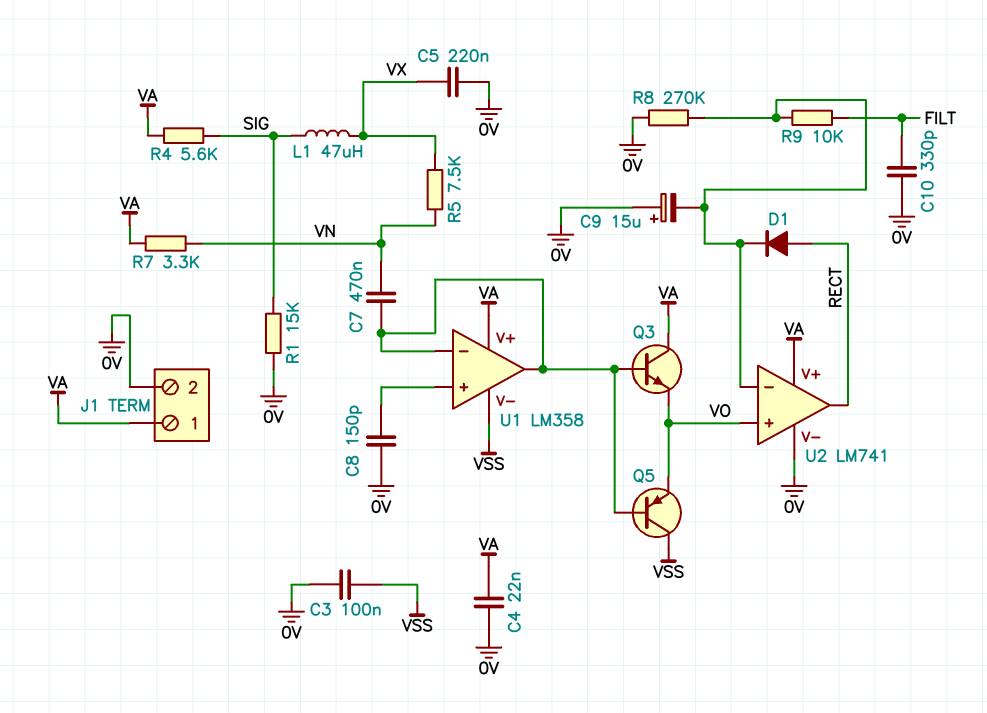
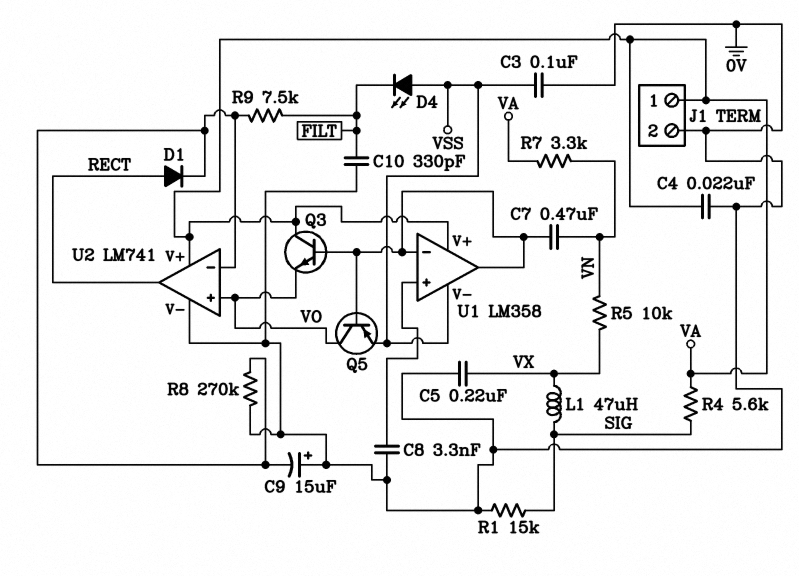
C8: 150pF (0V, U1/in+) -> 3.3nF (0V, U1/in+)
D4: none -> LED (A VSS, K FILT)
Q5: PNP (B U1/in-, C VSS, E VO) -> PNP (B U1/in-, C VO, E VSS)
R5: 7.5k (VN, VX) -> 10k (VN, VX)
R9: 10k (FILT, U2/in-) -> 7.5k (FILT, U2/in-)

